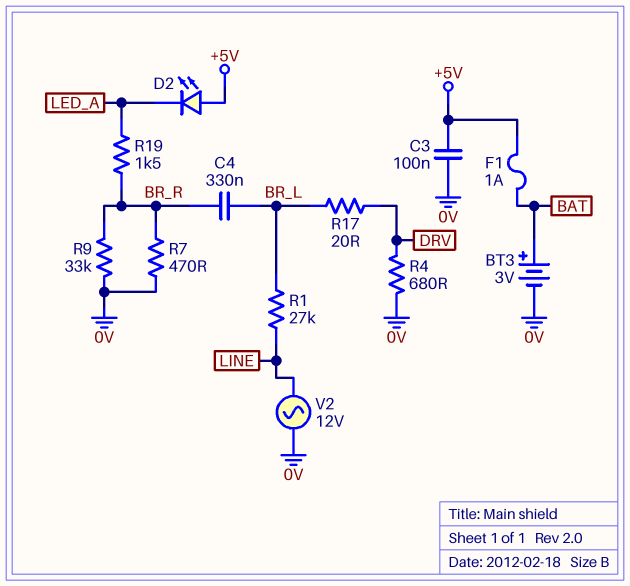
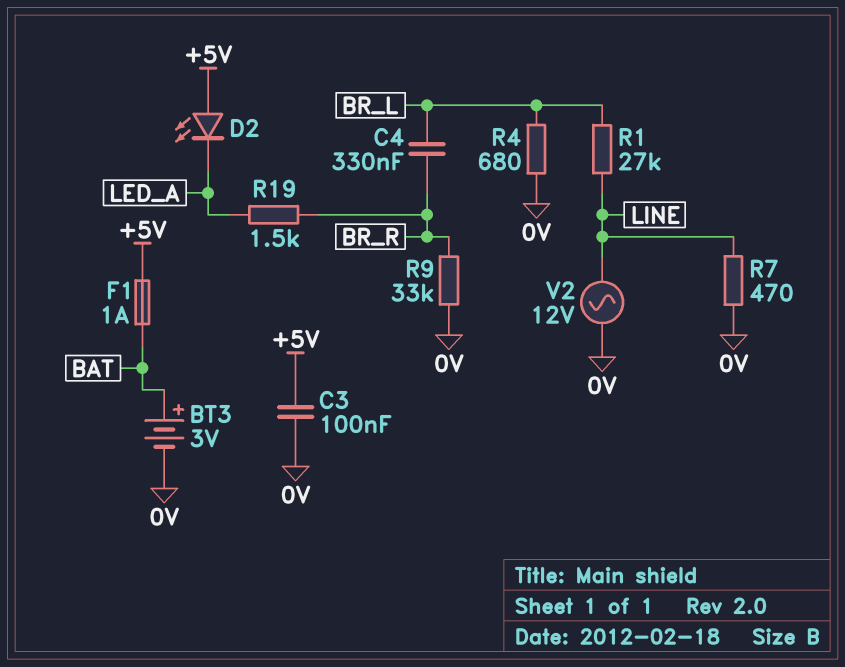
R4: 680 (0V, DRV) -> 680 (0V, BR_L)
R7: 470 (0V, BR_R) -> 470 (0V, LINE)
R17: 20 (BR_L, DRV) -> none

